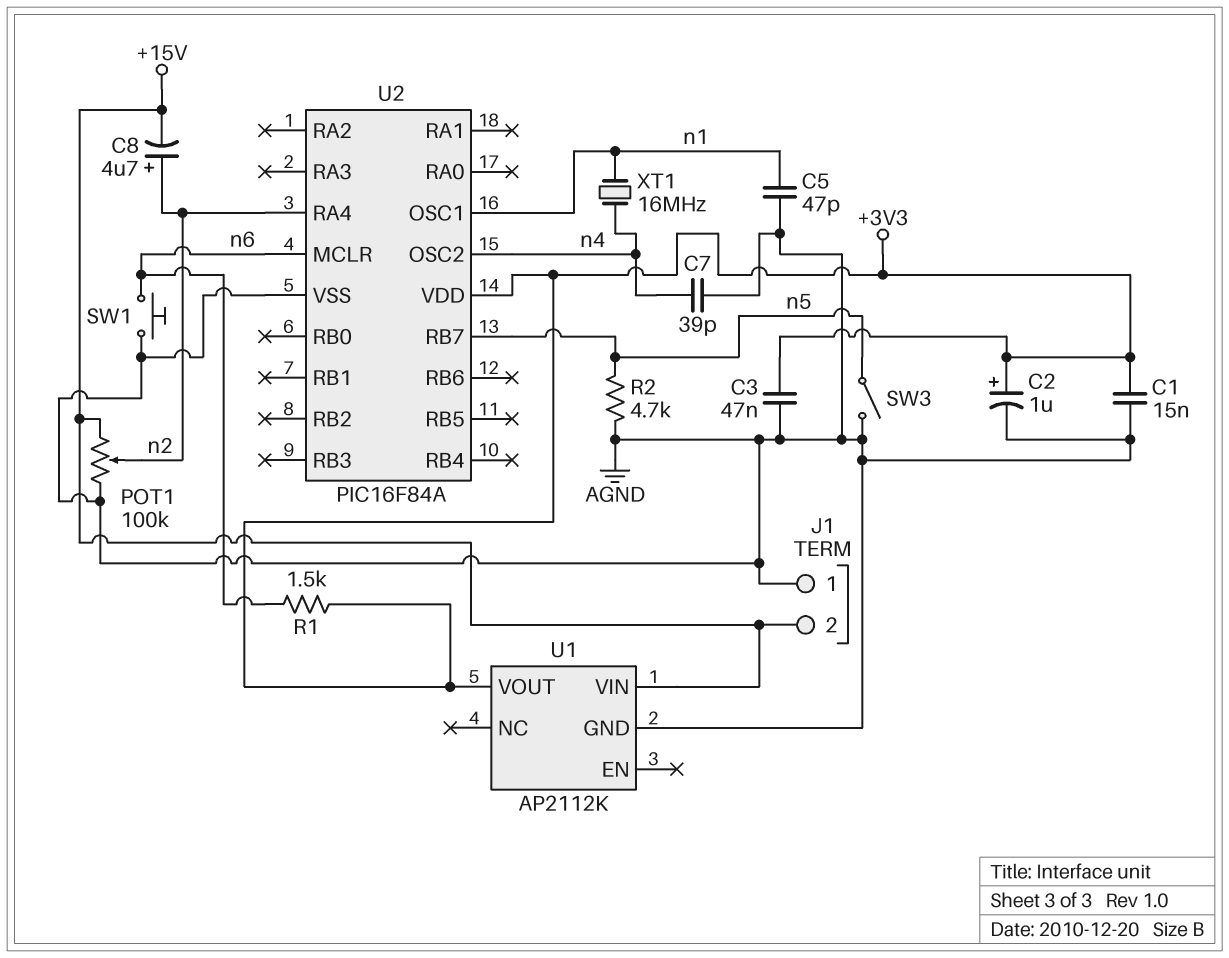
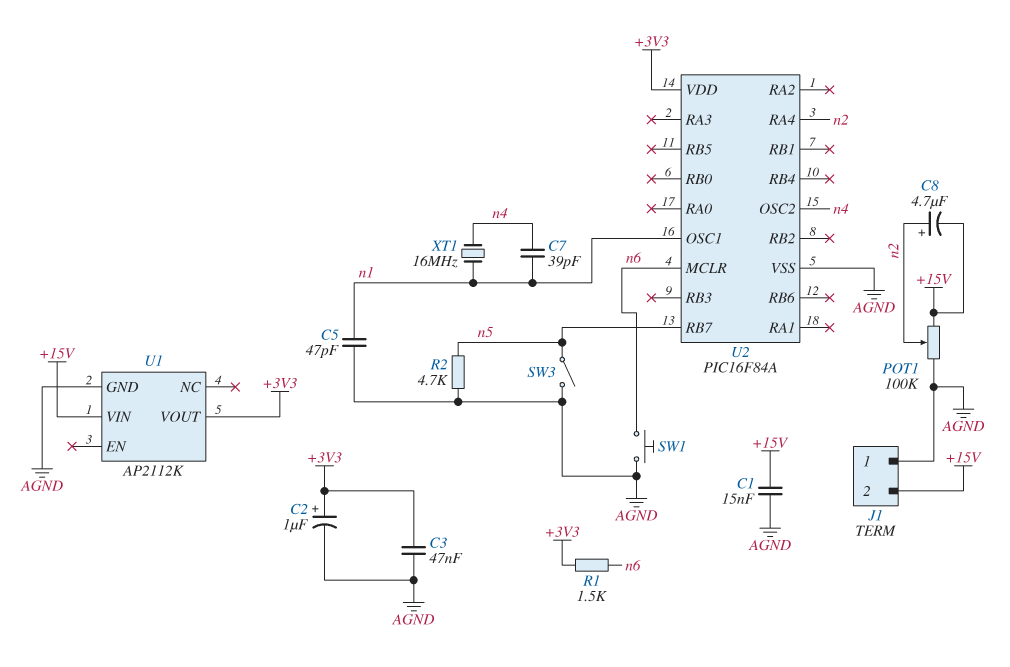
C1: 15nF (+3V3, AGND) -> 15nF (+15V, AGND)
C7: 39pF (AGND, n4) -> 39pF (n1, n4)

